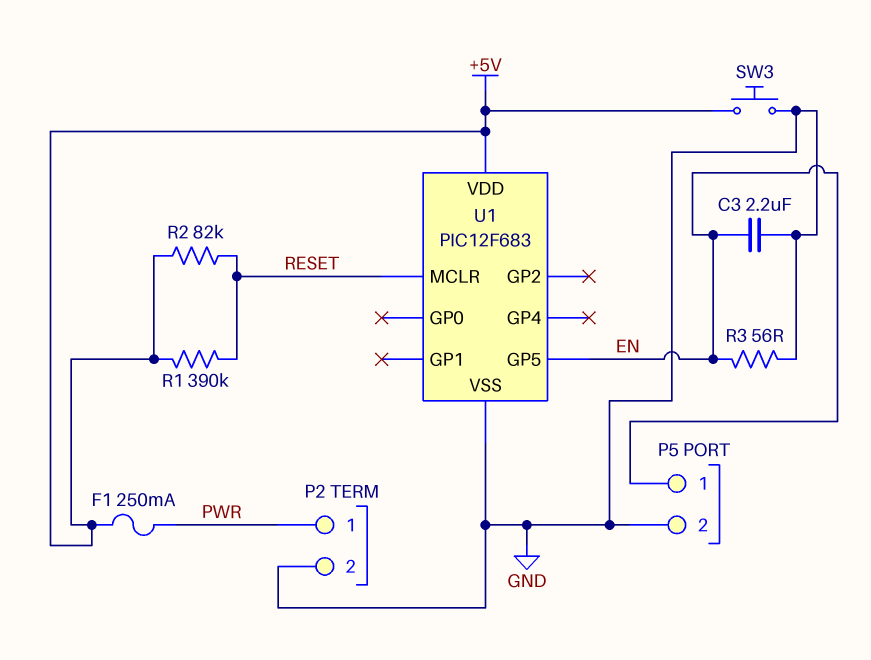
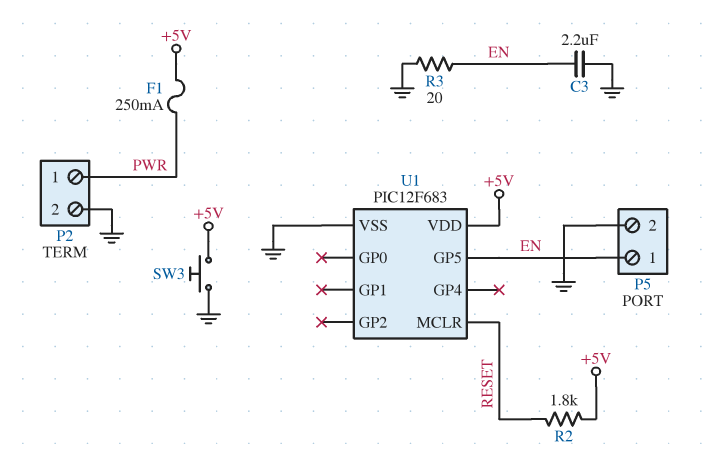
R1: 390k (+5V, RESET) -> none
R2: 82k (+5V, RESET) -> 1.8k (+5V, RESET)
R3: 56 (EN, GND) -> 20 (EN, GND)

